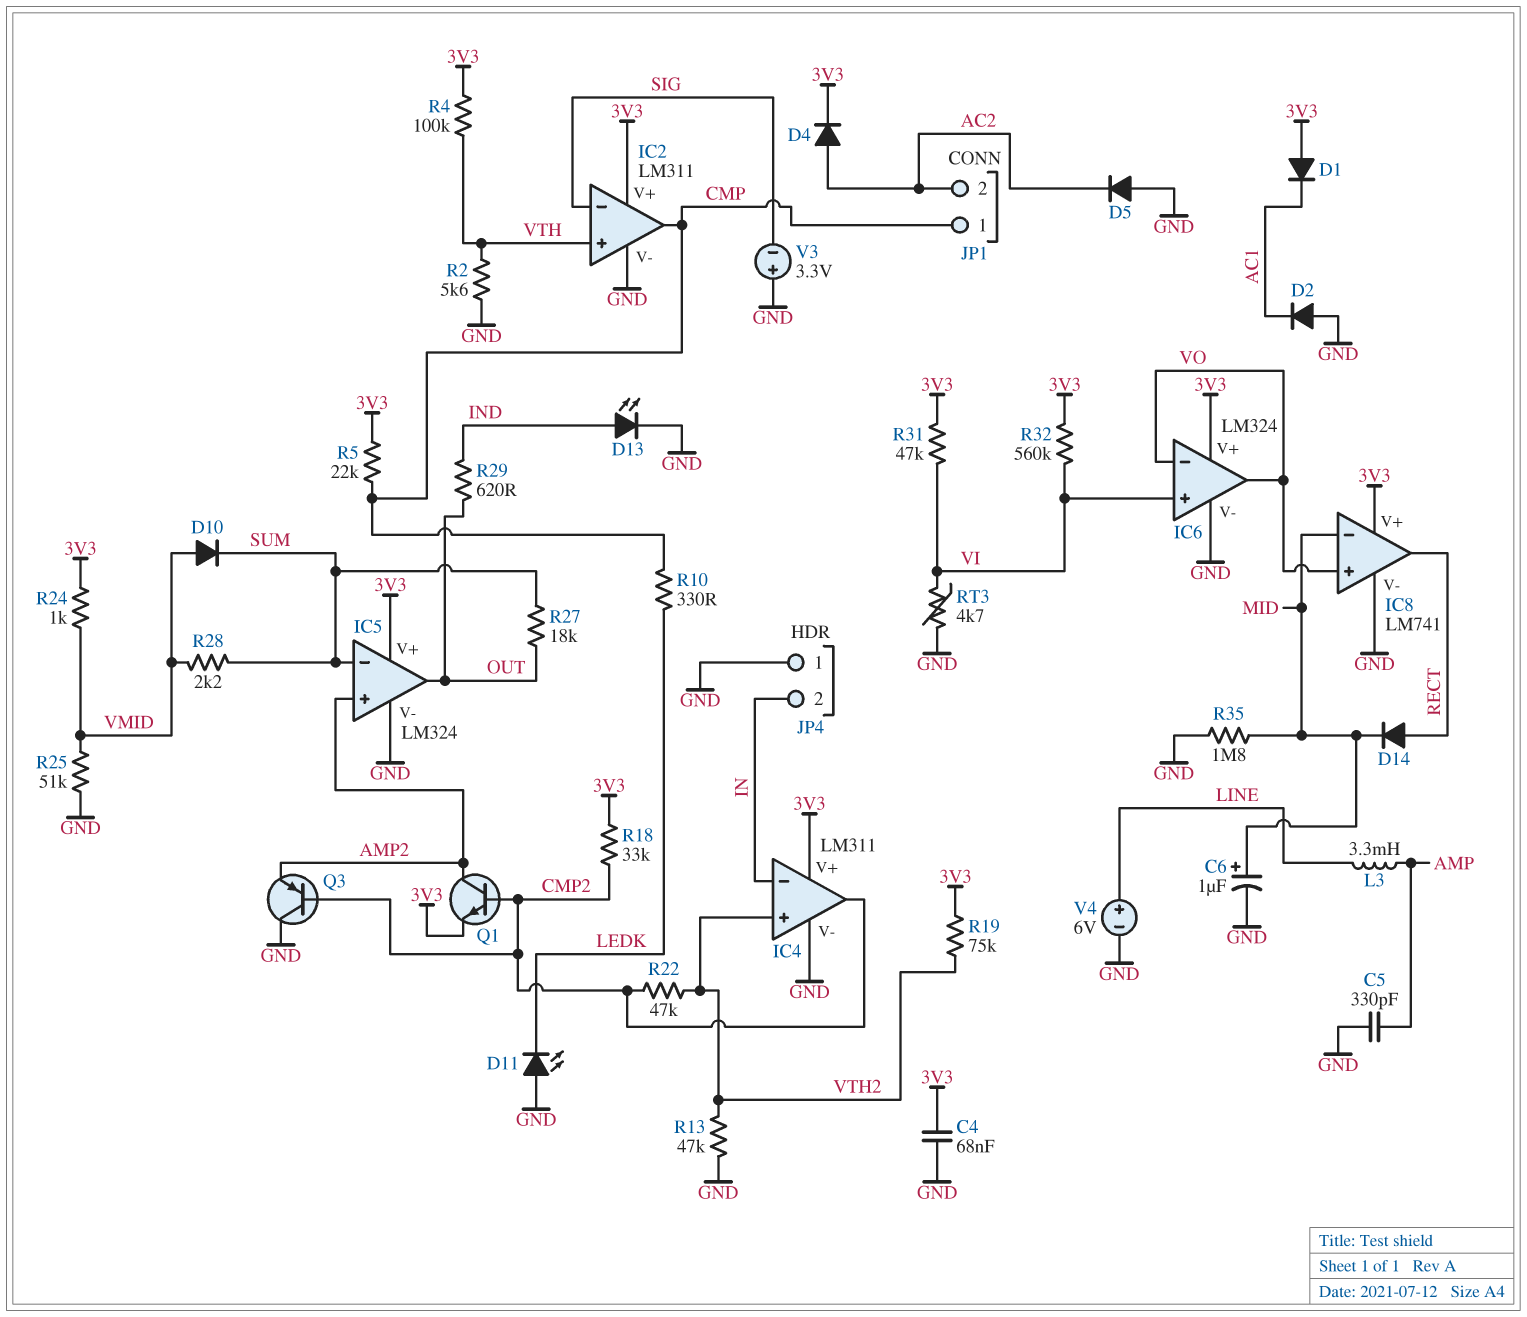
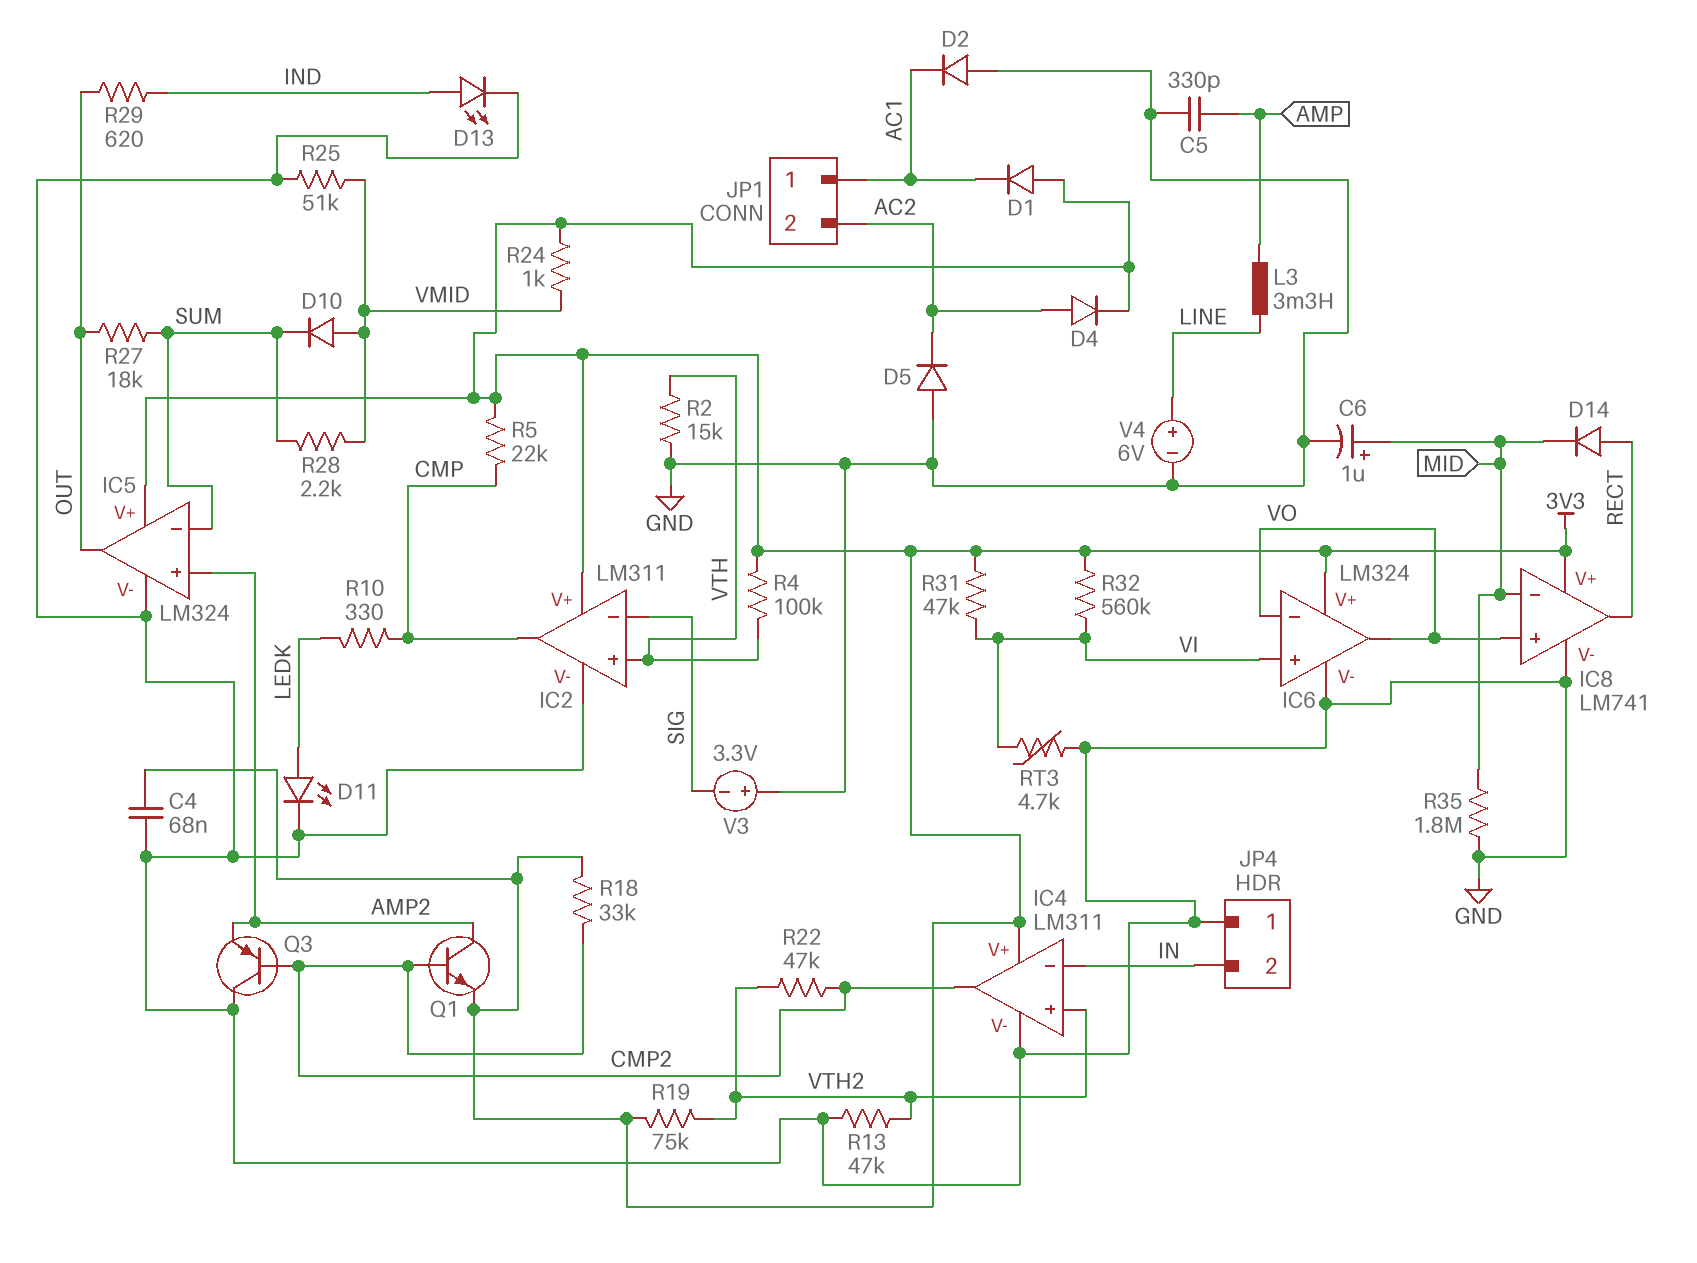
D11: LED (A GND, K LEDK) -> LED (A LEDK, K GND)
JP1 pin 1: CMP -> AC1
R2: 5.6k (GND, VTH) -> 15k (GND, VTH)

